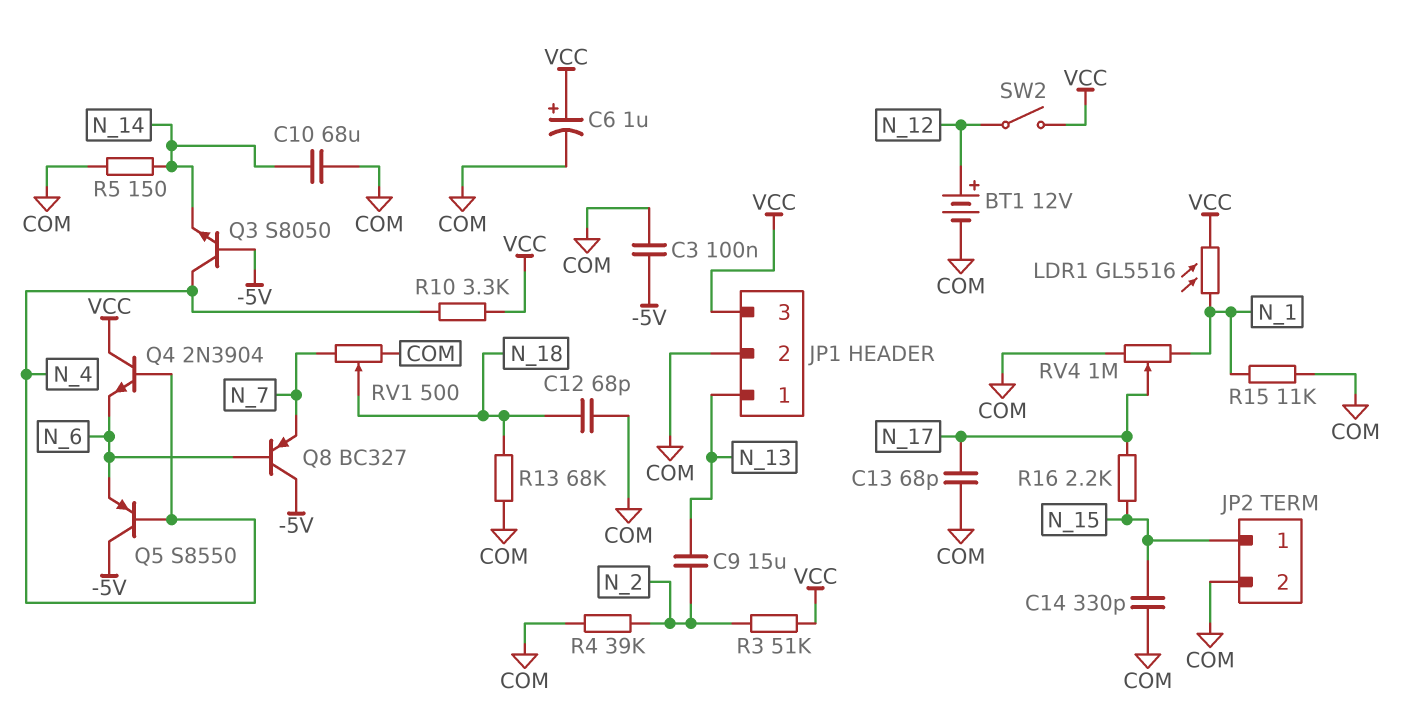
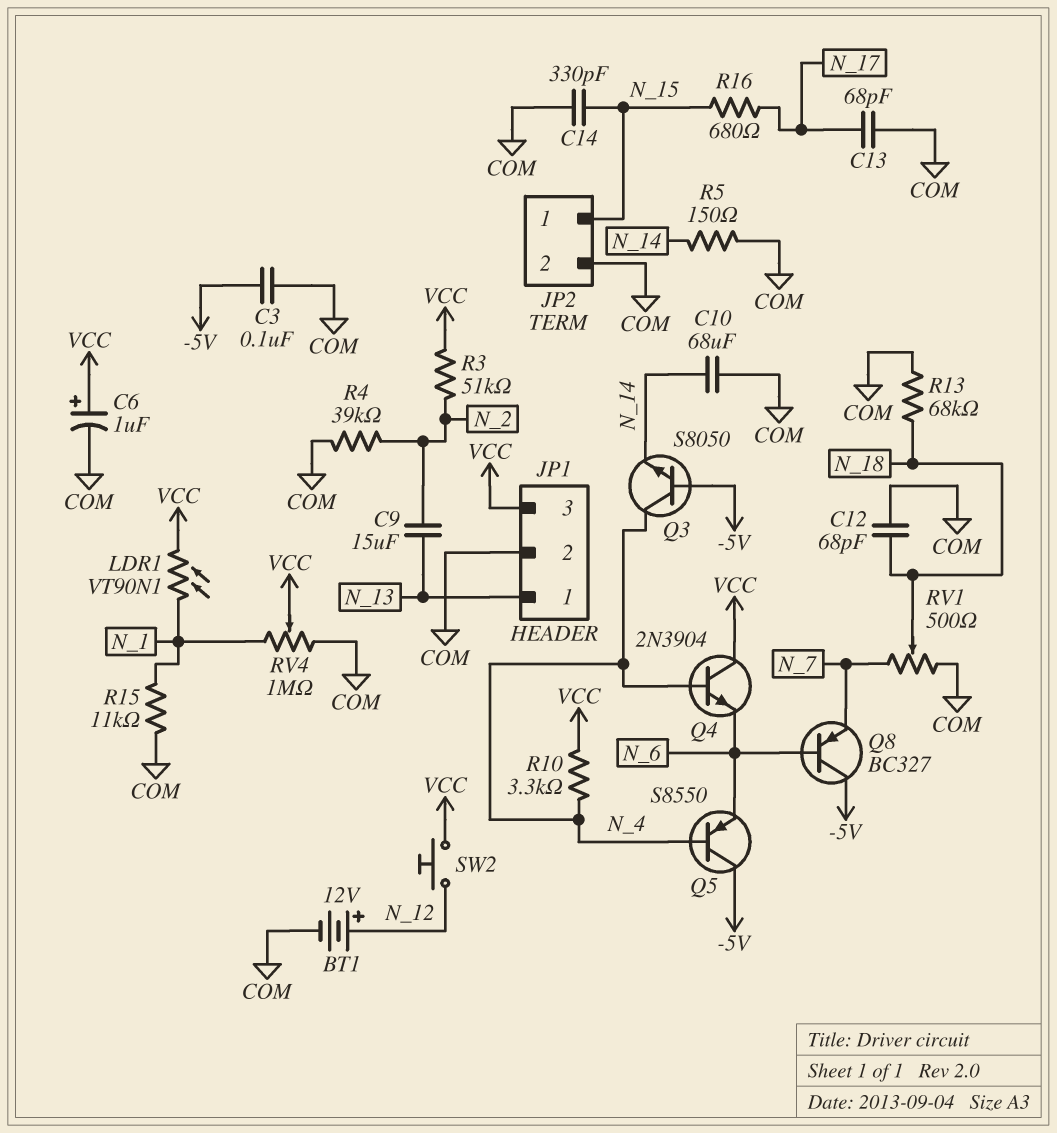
LDR1: GL5516 (N_1, VCC) -> VT90N1 (N_1, VCC)
R16: 2.2k (N_15, N_17) -> 680 (N_15, N_17)
RV4: 1M (COM, N_1, wiper N_17) -> 1M (COM, N_1, wiper VCC)
SW2: switch (N_12, VCC) -> button (N_12, VCC)

